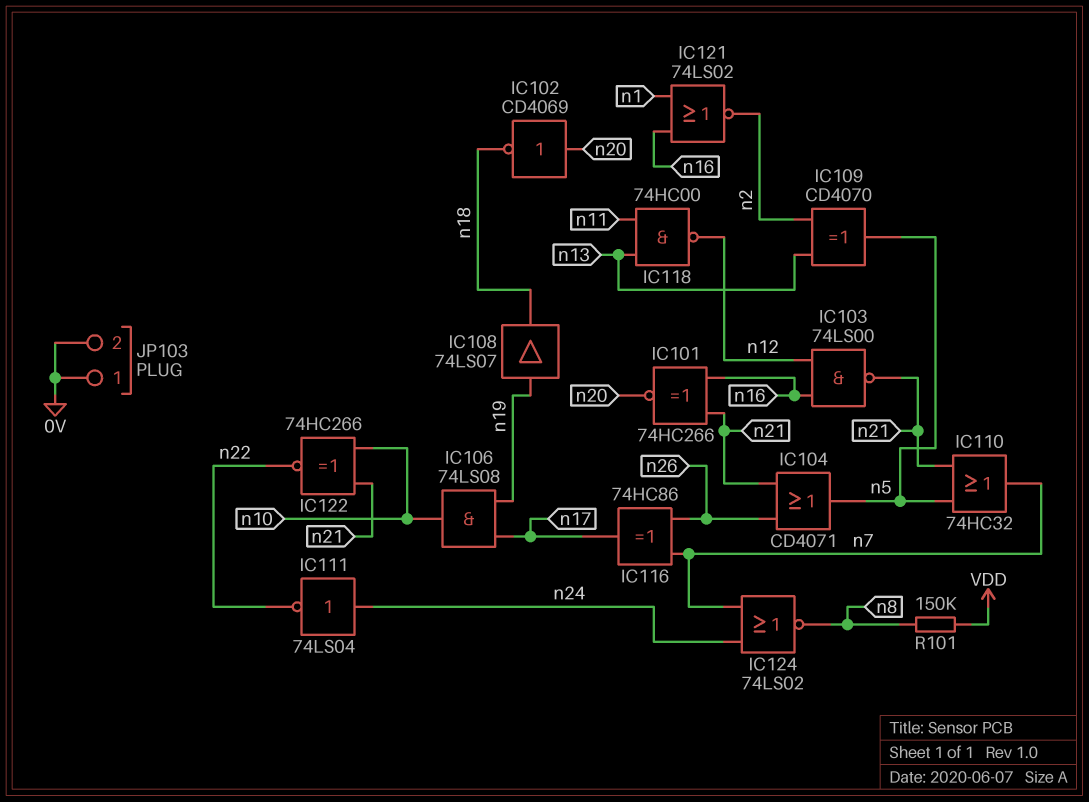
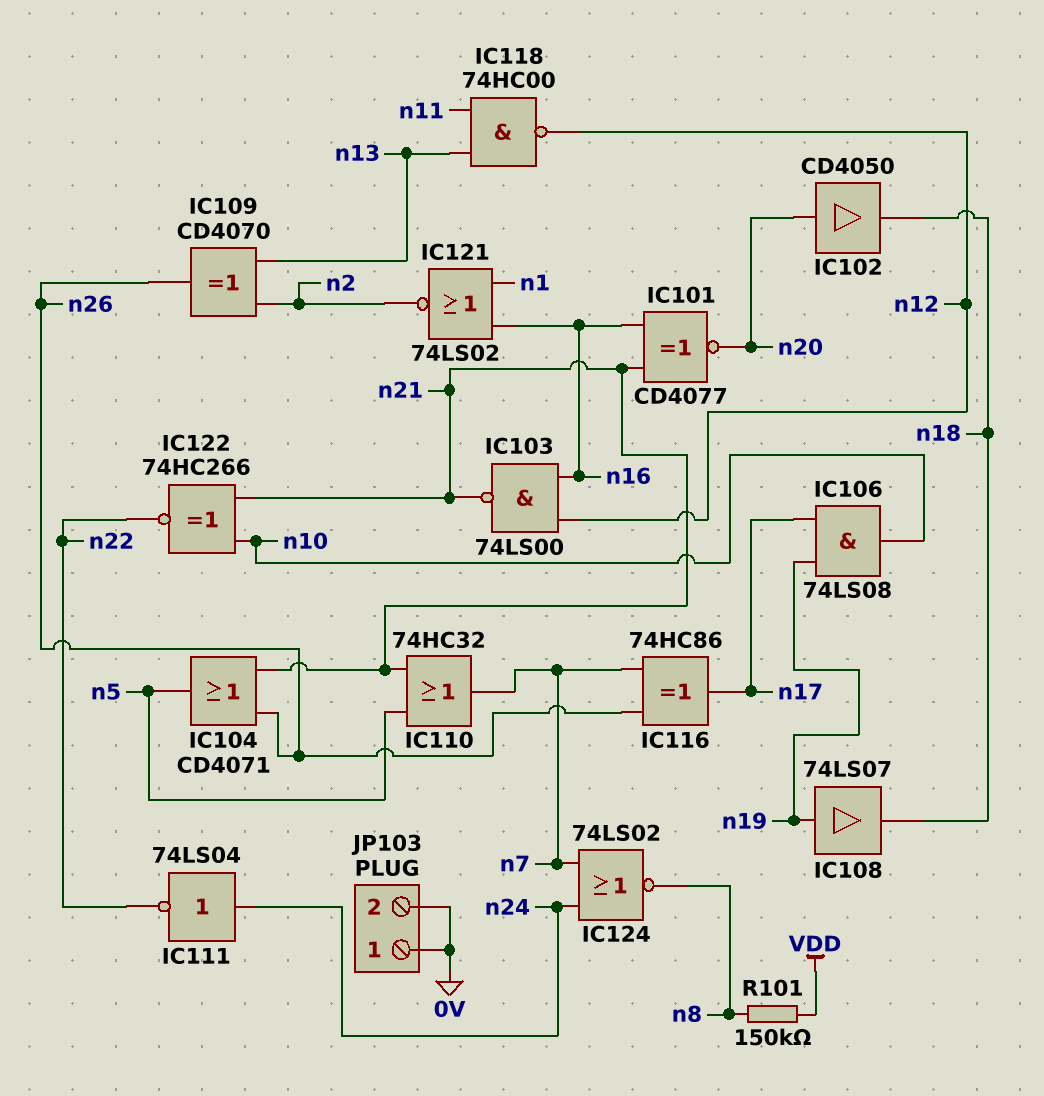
IC101: XNOR 74HC266 (in n16, in n21, out n20) -> XNOR CD4077 (in n16, in n21, out n20)
IC102: NOT CD4069 (in n20, out n18) -> buffer CD4050 (in n20, out n18)
IC109: XOR CD4070 (in n2, in n13, out n5) -> XOR CD4070 (in n2, in n13, out n26)

